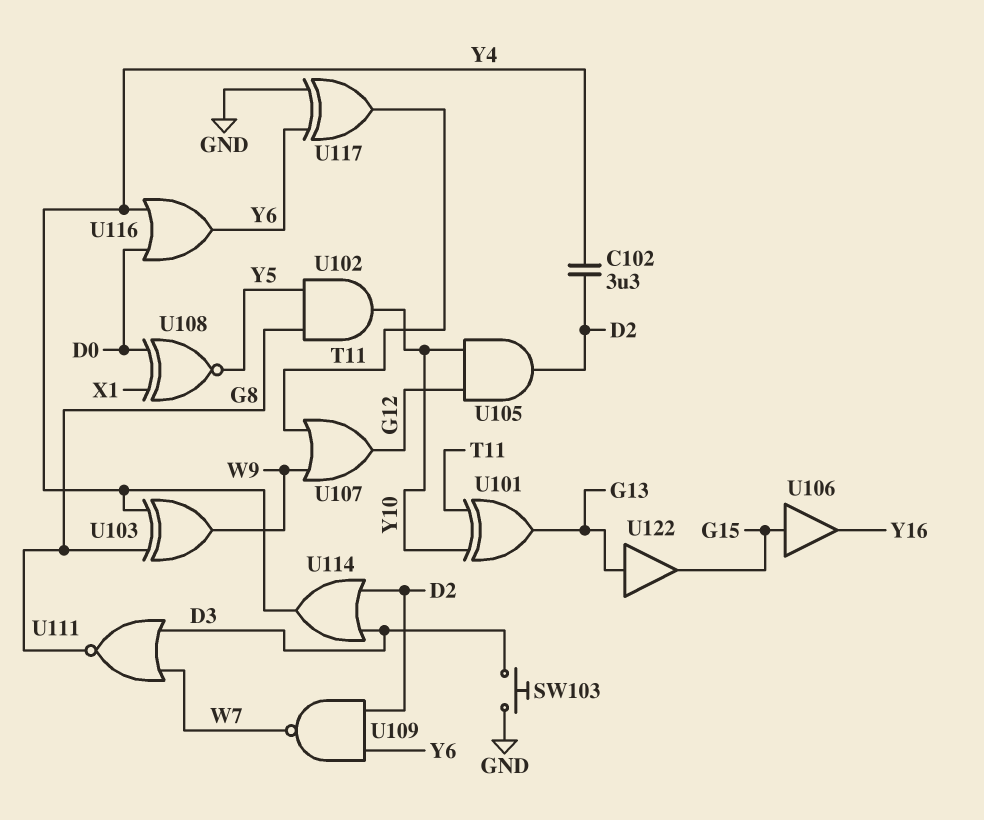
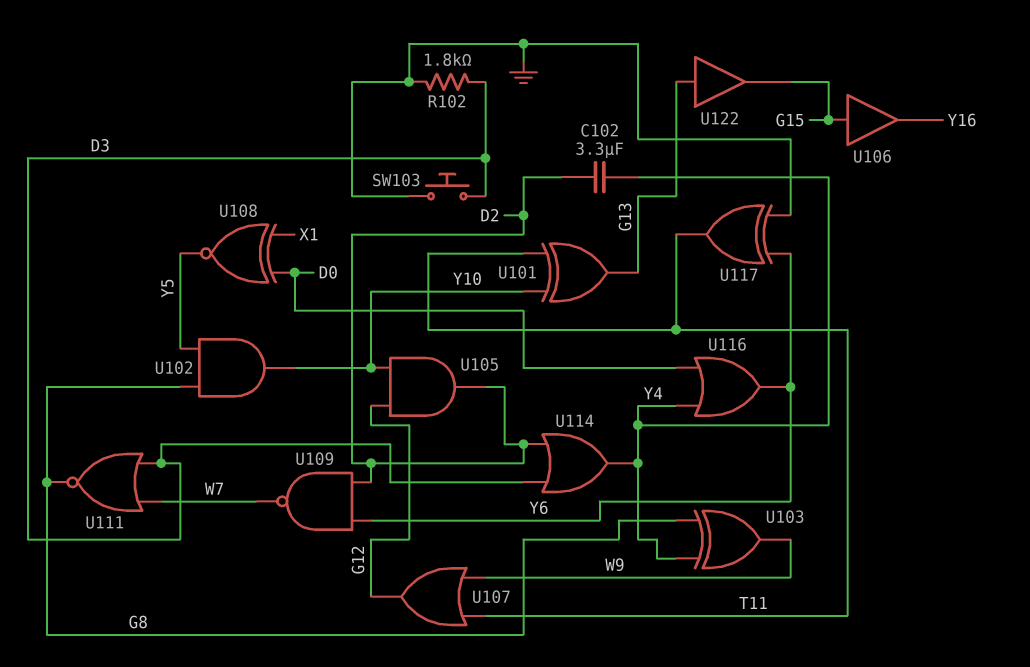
R102: none -> 1.8k (D3, GND)

